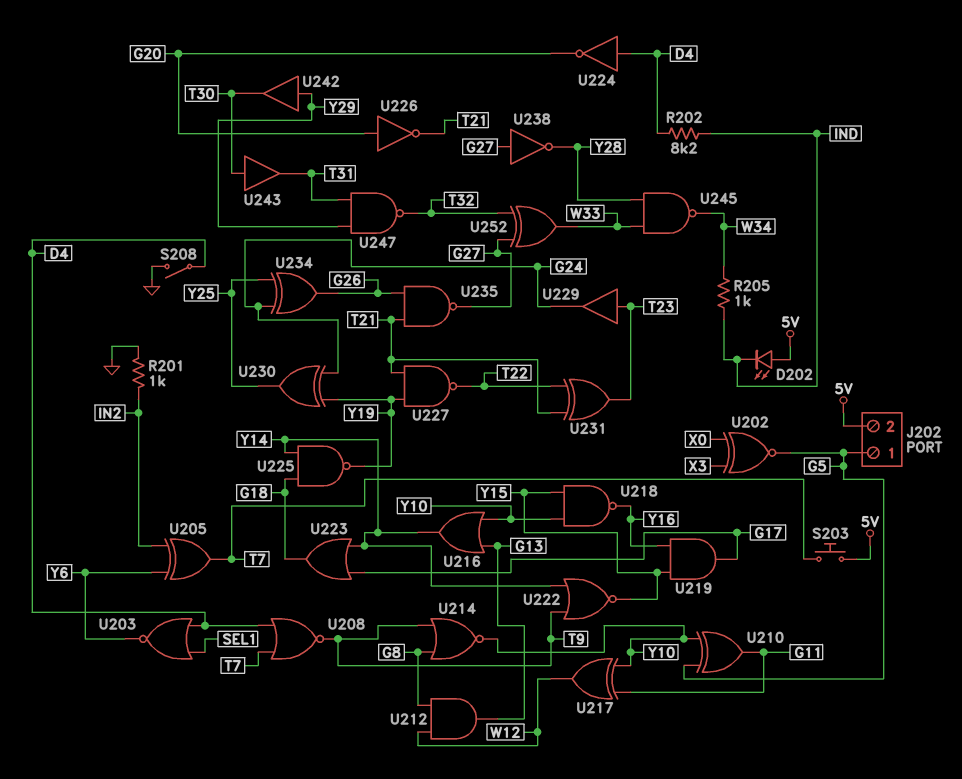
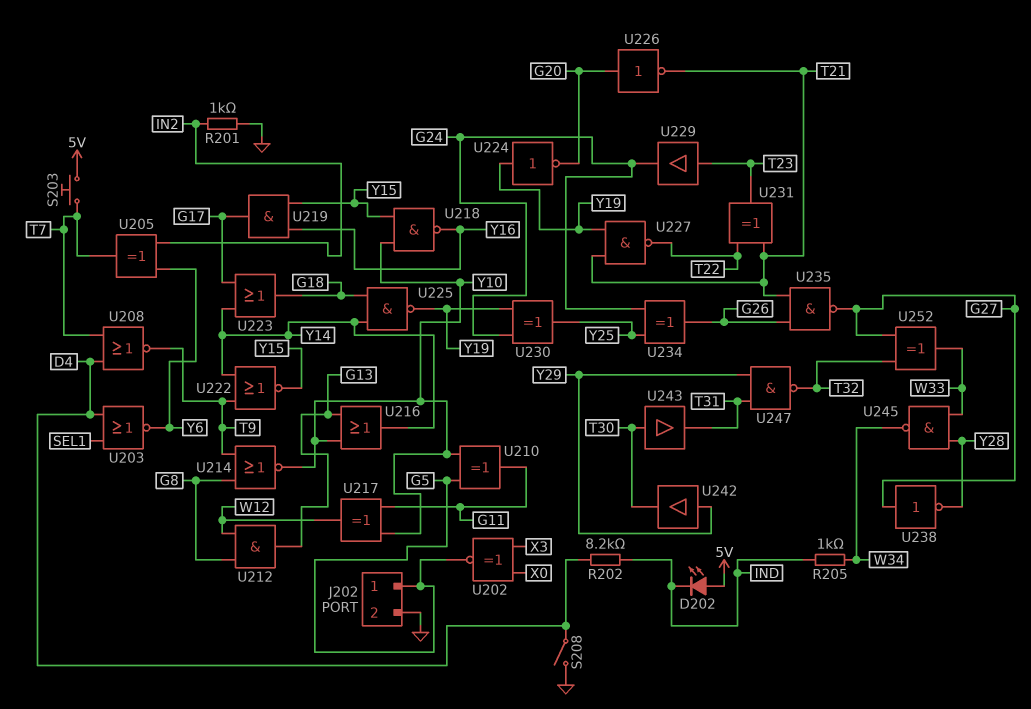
J202 pin 2: 5V -> GND
U224: NOT (in D4, out G20) -> NOT (in Y19, out G20)

